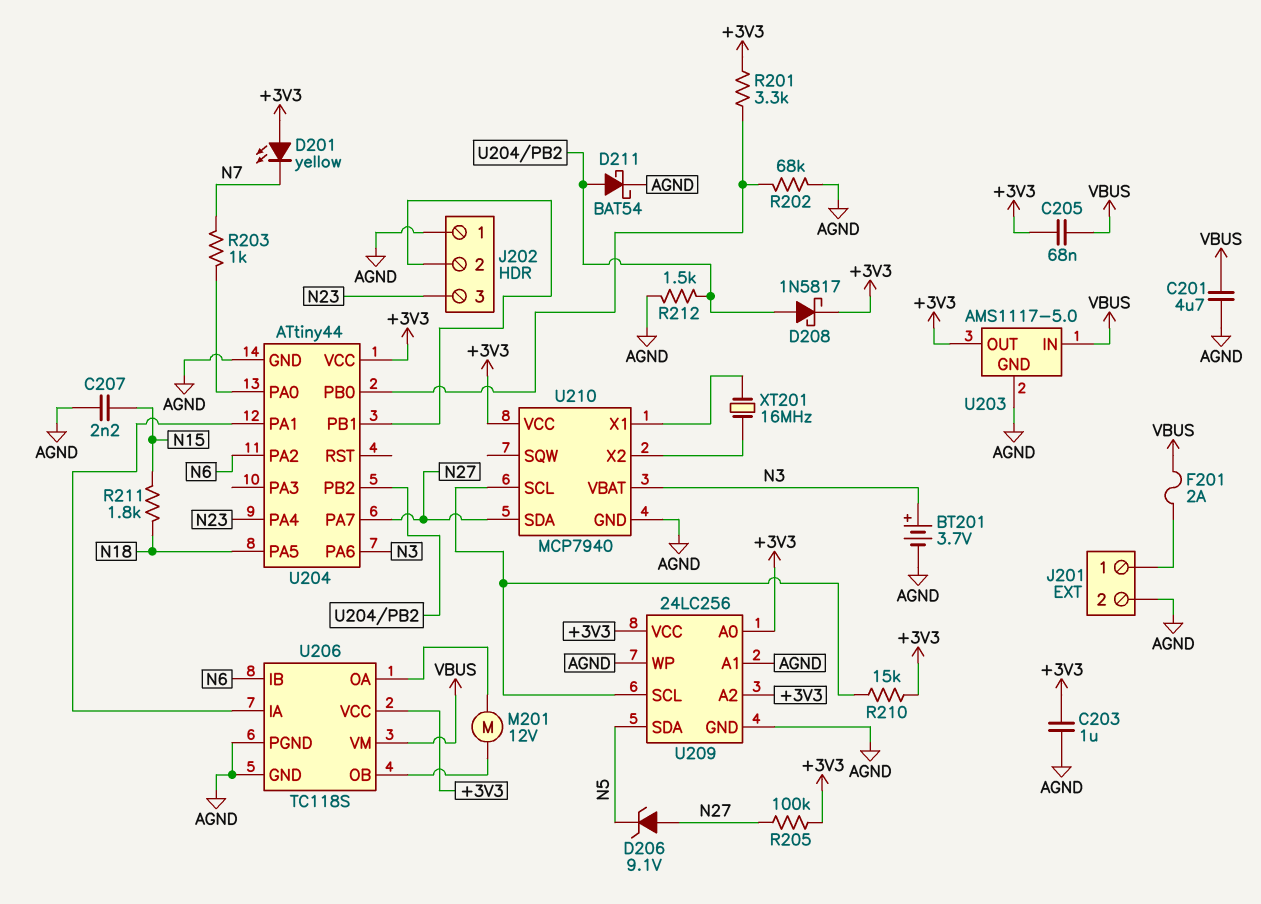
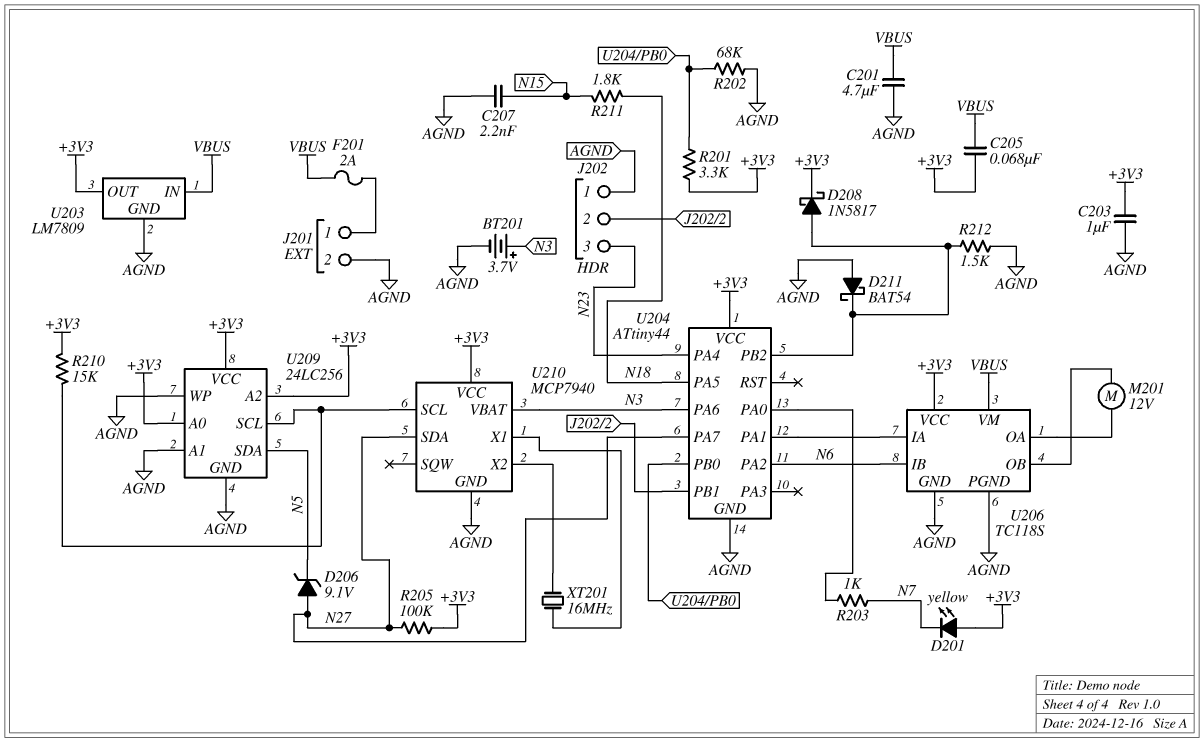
D211: schottky BAT54 (A U204/PB2, K AGND) -> schottky BAT54 (A AGND, K U204/PB2)
U203: AMS1117-5.0 -> LM7809

